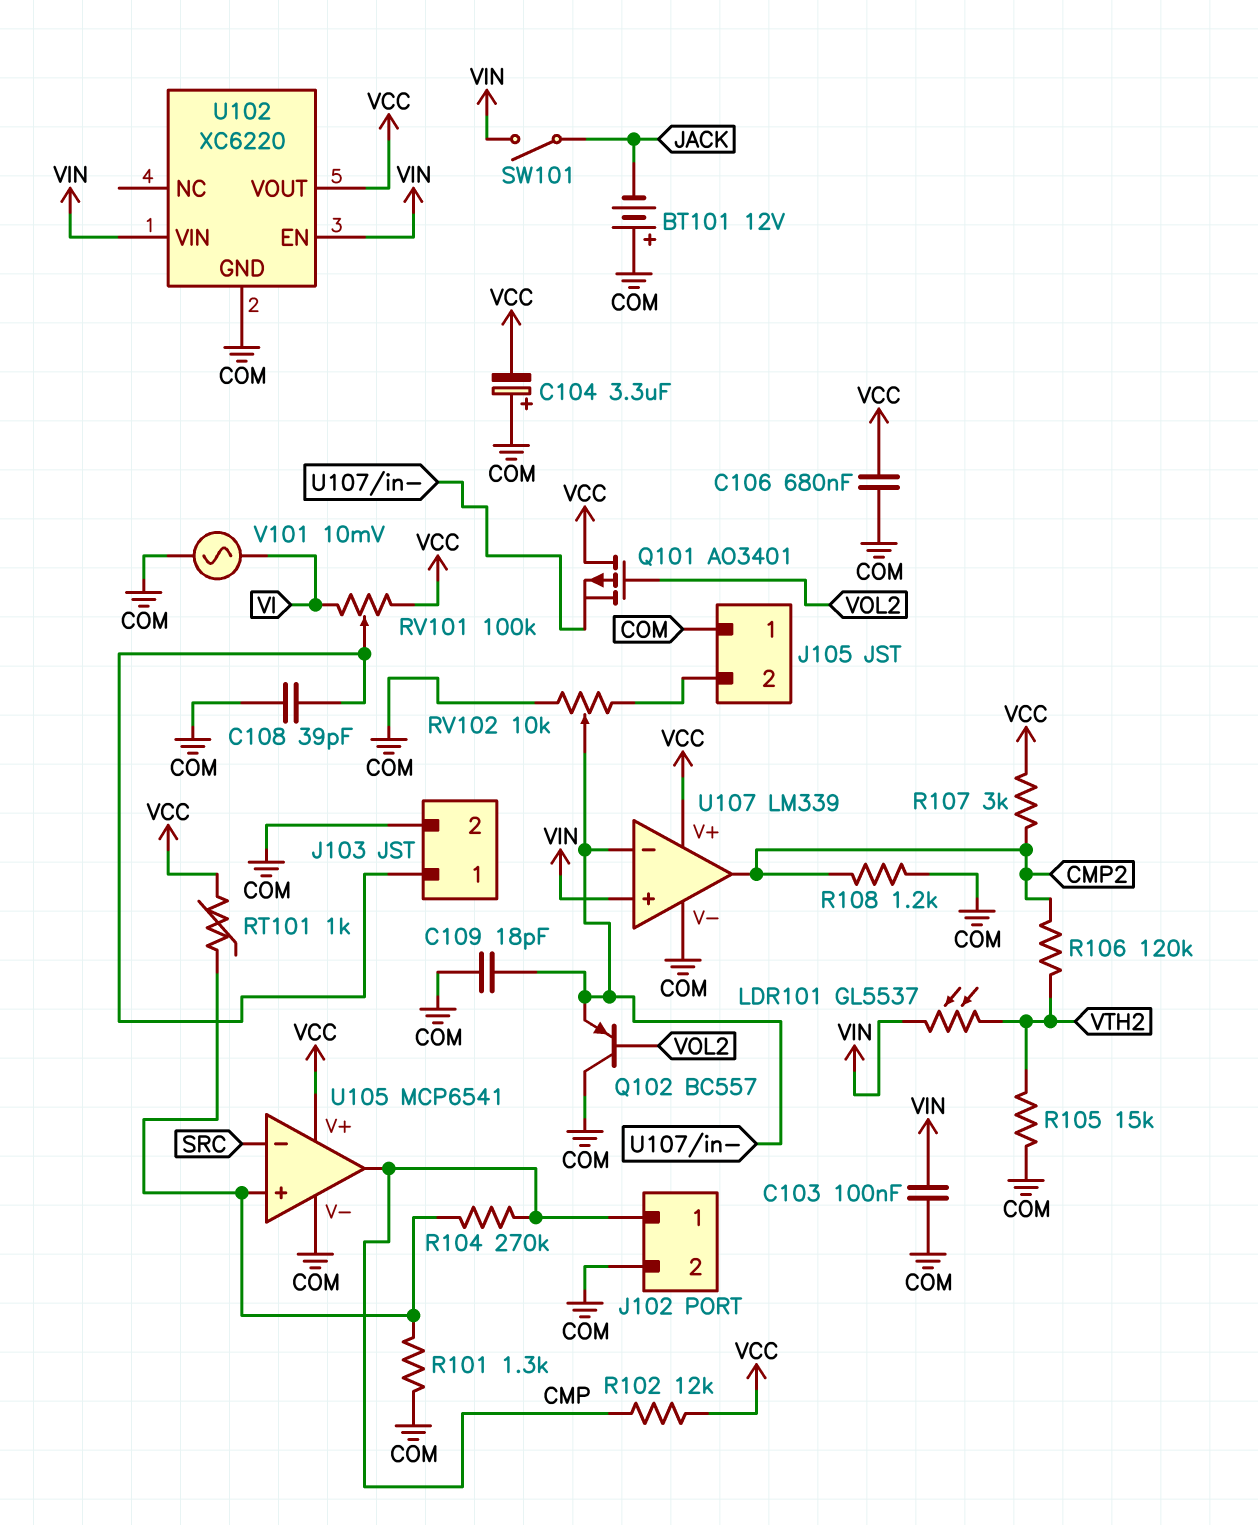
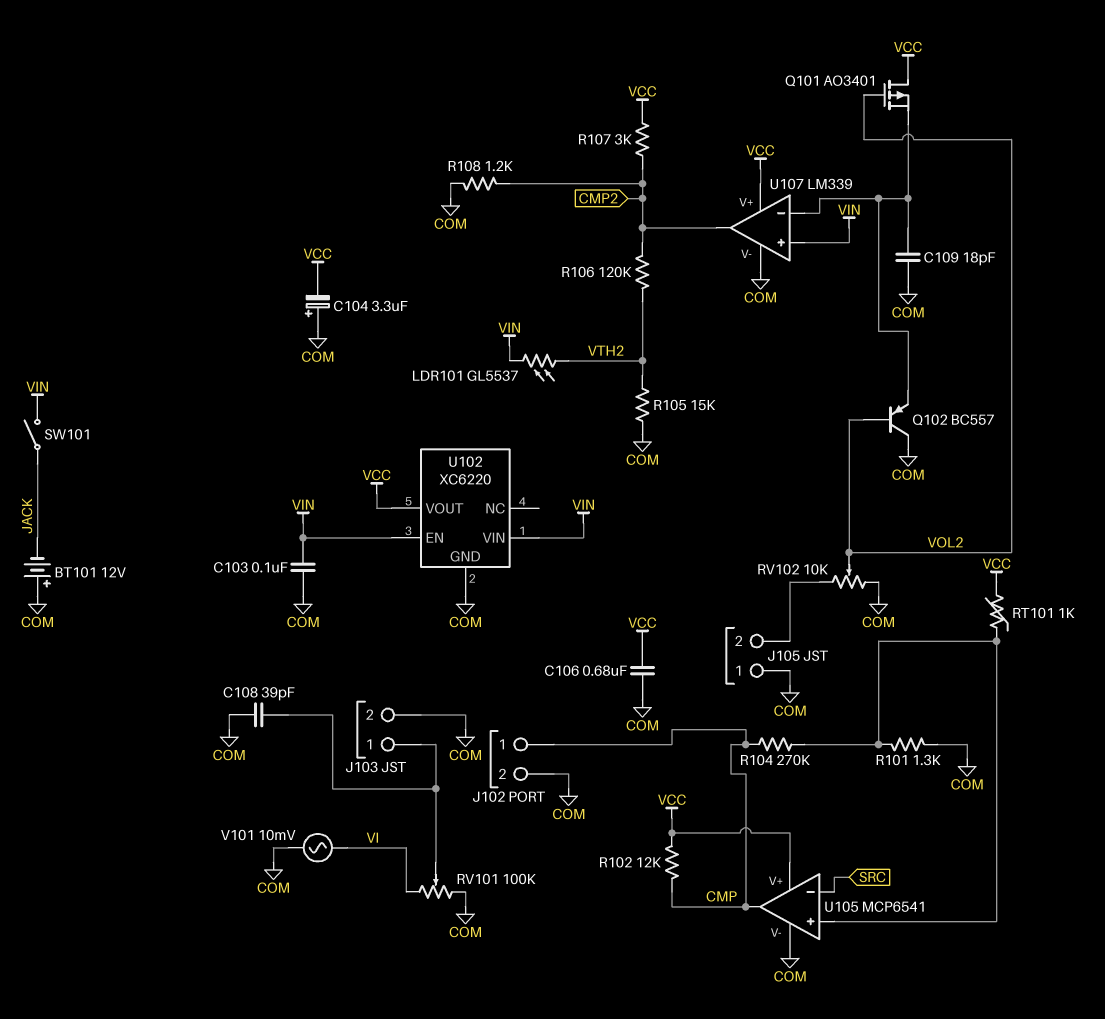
RV101: 100k (VCC, VI, wiper J103/1) -> 100k (COM, VI, wiper J103/1)
RV102: 10k (COM, J105/2, wiper U107/in-) -> 10k (COM, J105/2, wiper VOL2)

